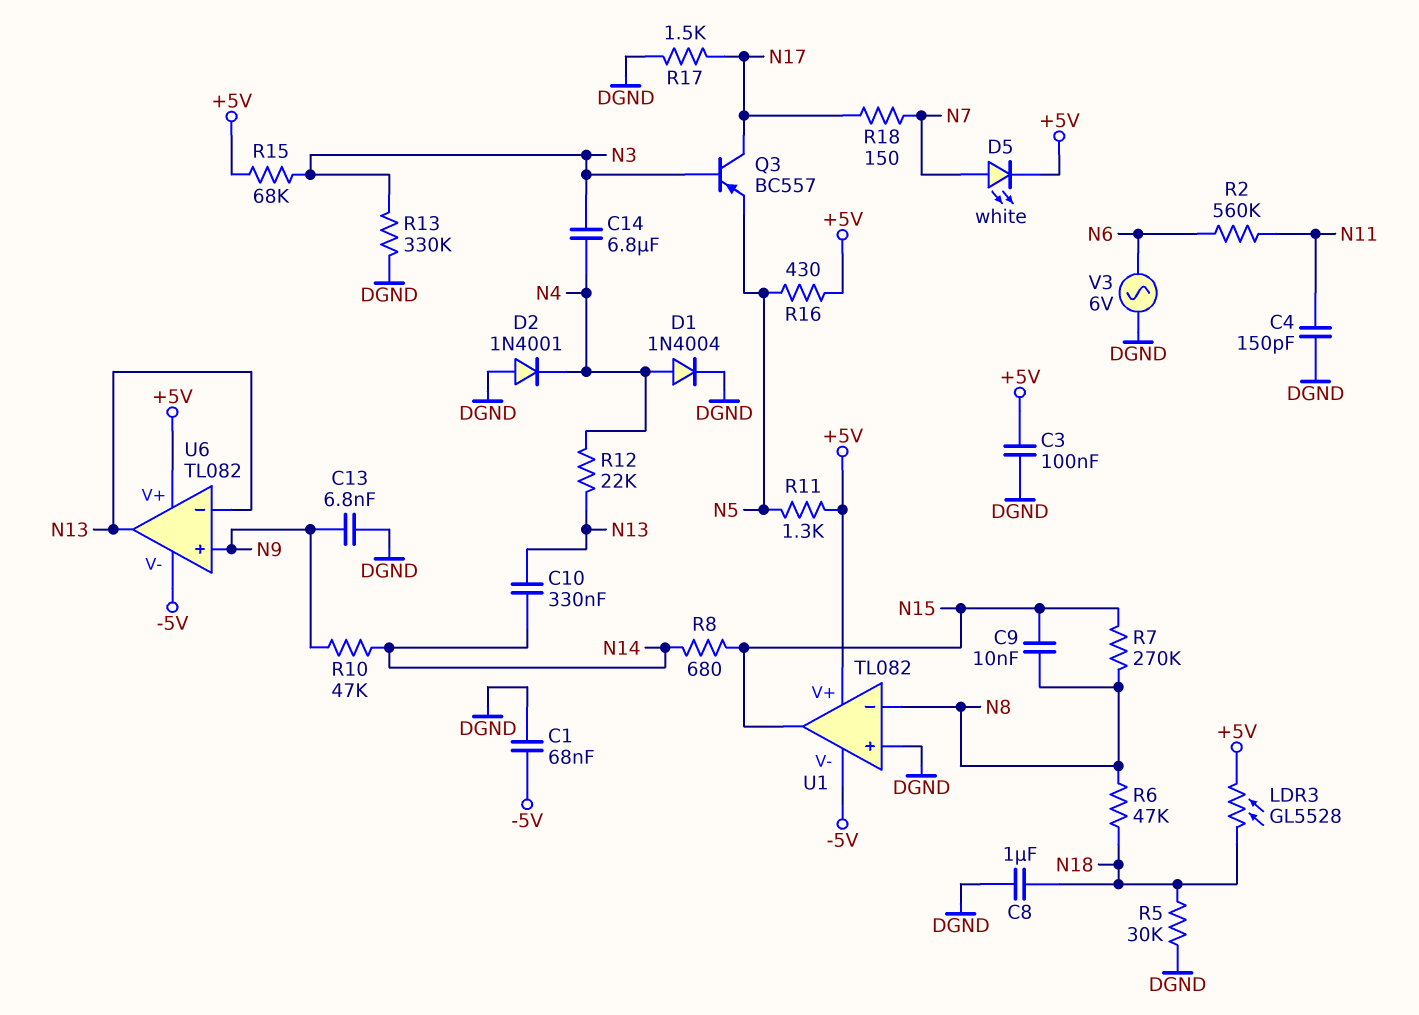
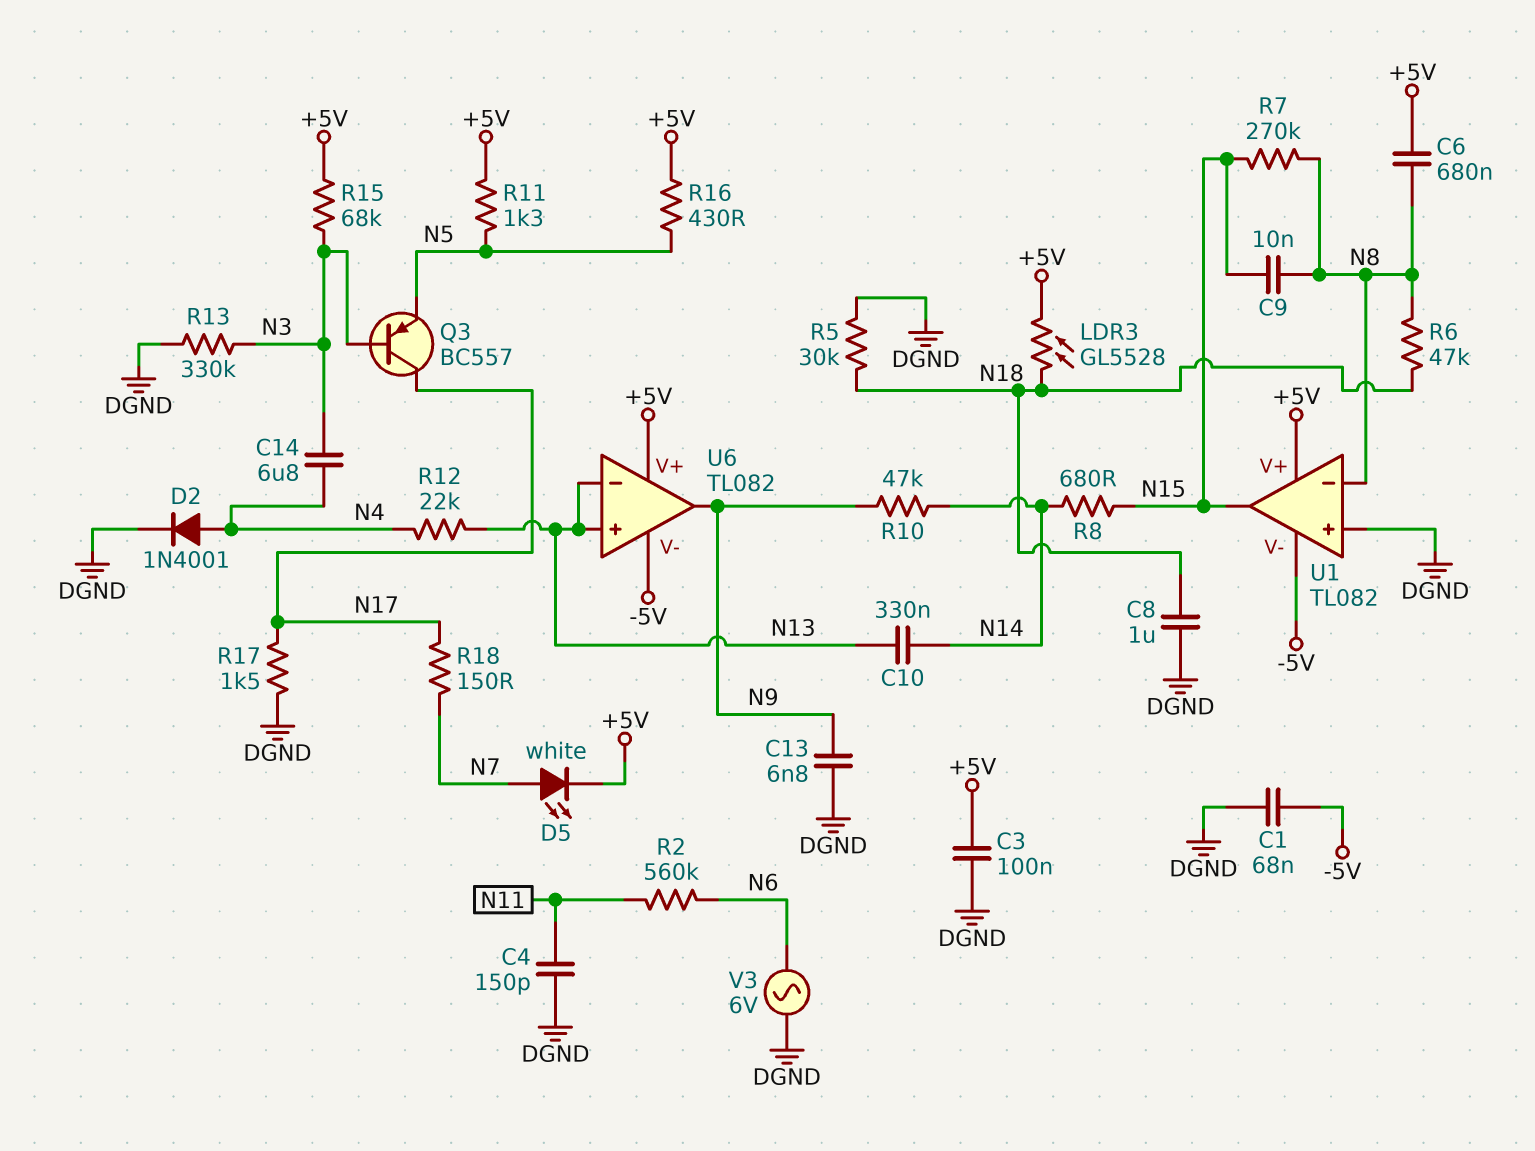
C6: none -> 680nF (+5V, N8)
D1: diode 1N4004 (A N4, K DGND) -> none
D2: diode 1N4001 (A DGND, K N4) -> diode 1N4001 (A N4, K DGND)
U6 pin in+: N9 -> N13
U6 pin out: N13 -> N9

